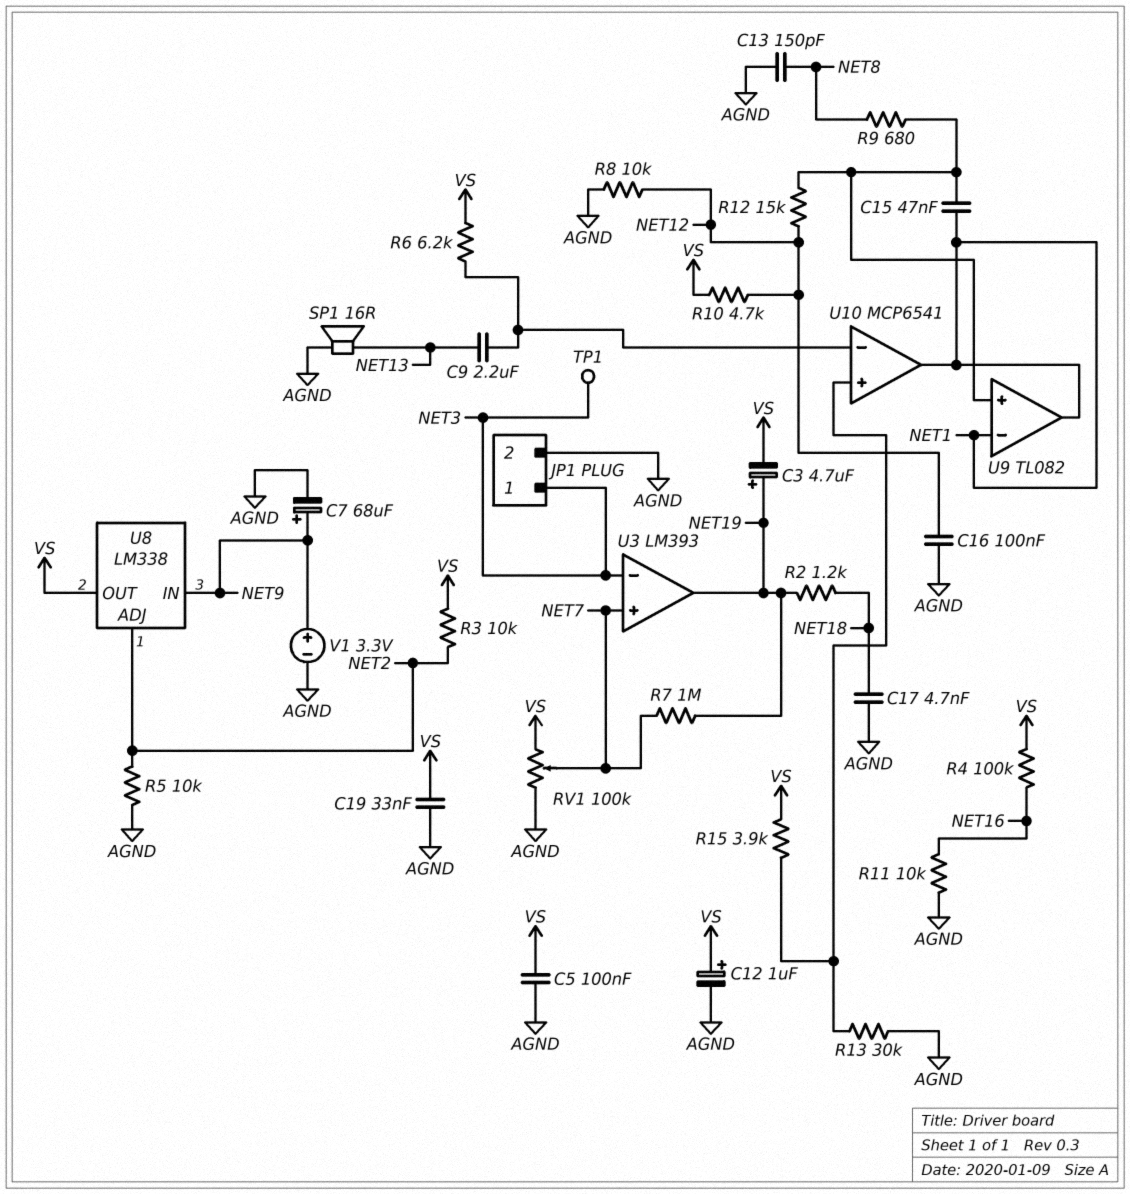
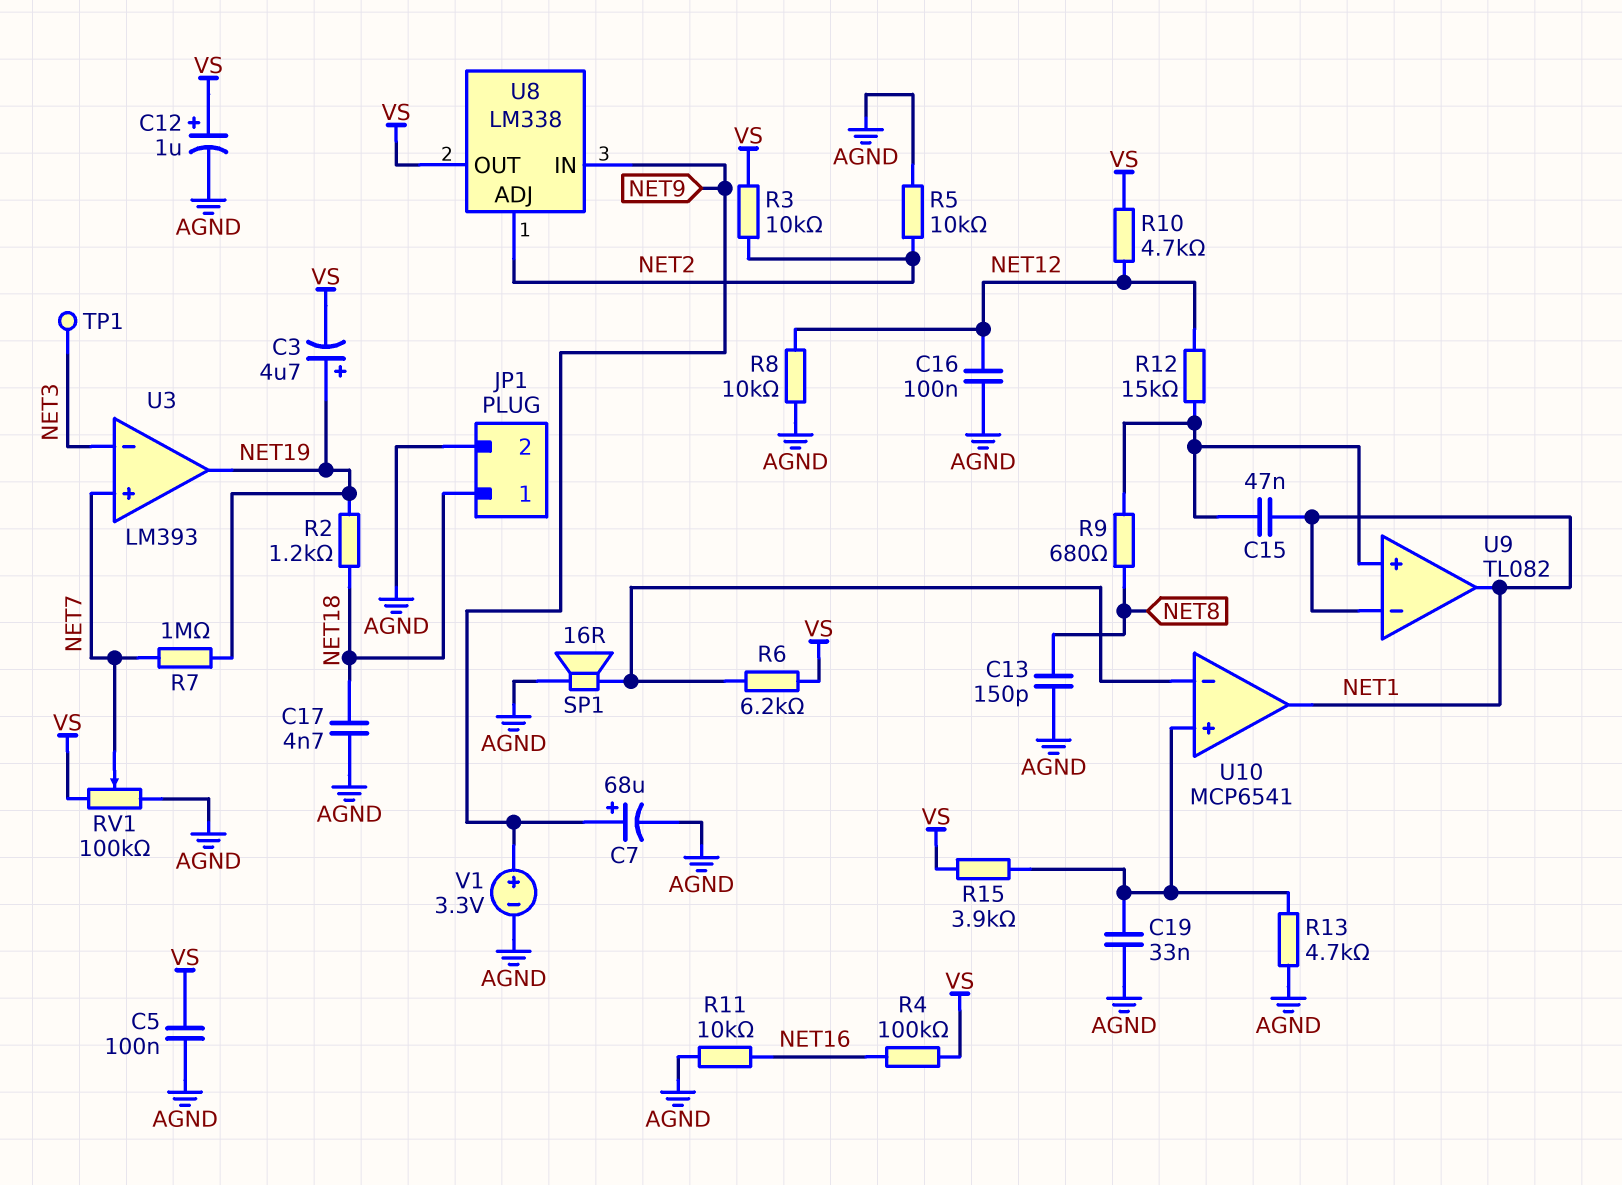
C9: 2.2uF (NET13, U10/in-) -> none
C19: 33nF (AGND, VS) -> 33nF (AGND, U10/in+)
JP1 pin 1: NET3 -> NET18
R13: 30k (AGND, U10/in+) -> 4.7k (AGND, U10/in+)
SP1: speaker 16R (AGND, NET13) -> speaker 16R (AGND, U10/in-)

